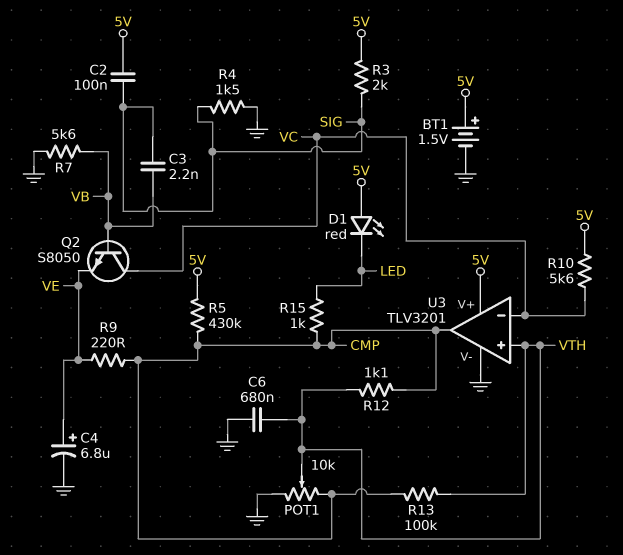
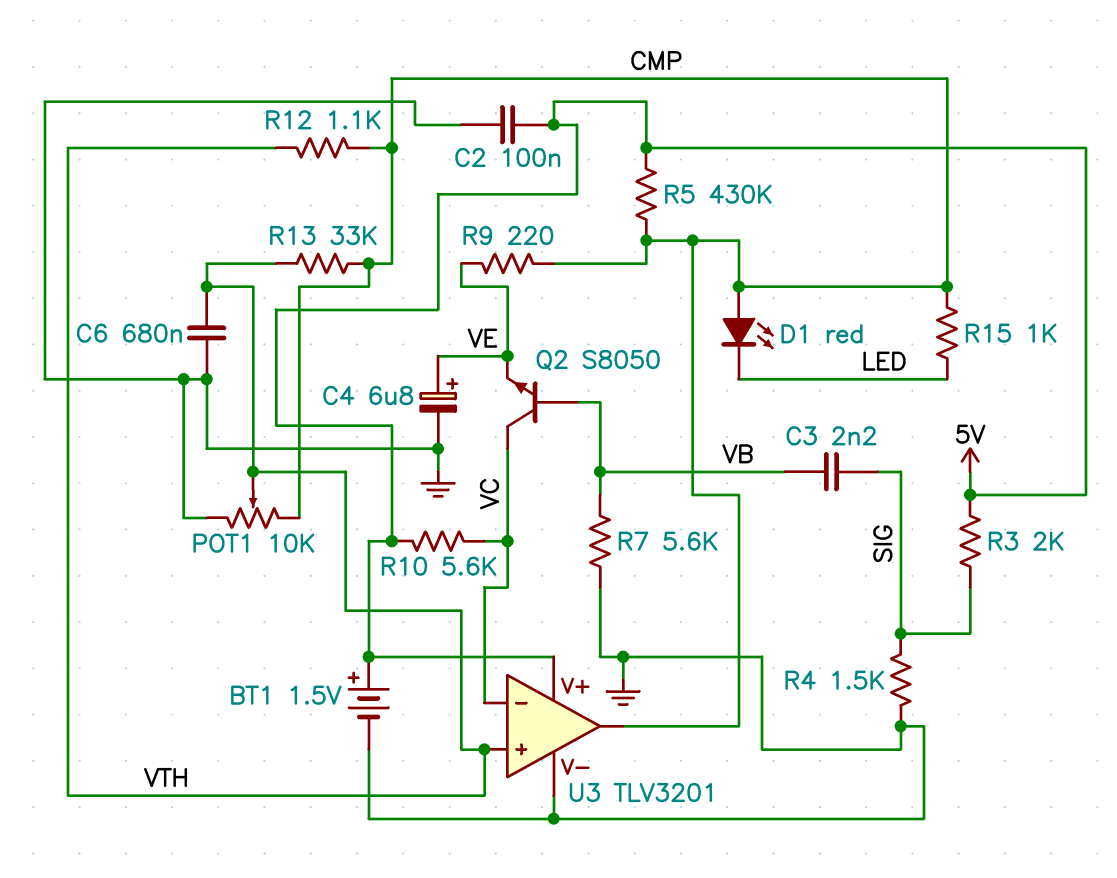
C2: 100nF (5V, SIG) -> 100nF (5V, GND)
D1: LED red (A 5V, K LED) -> LED red (A CMP, K LED)
R13: 100k (CMP, VTH) -> 33k (CMP, VTH)

